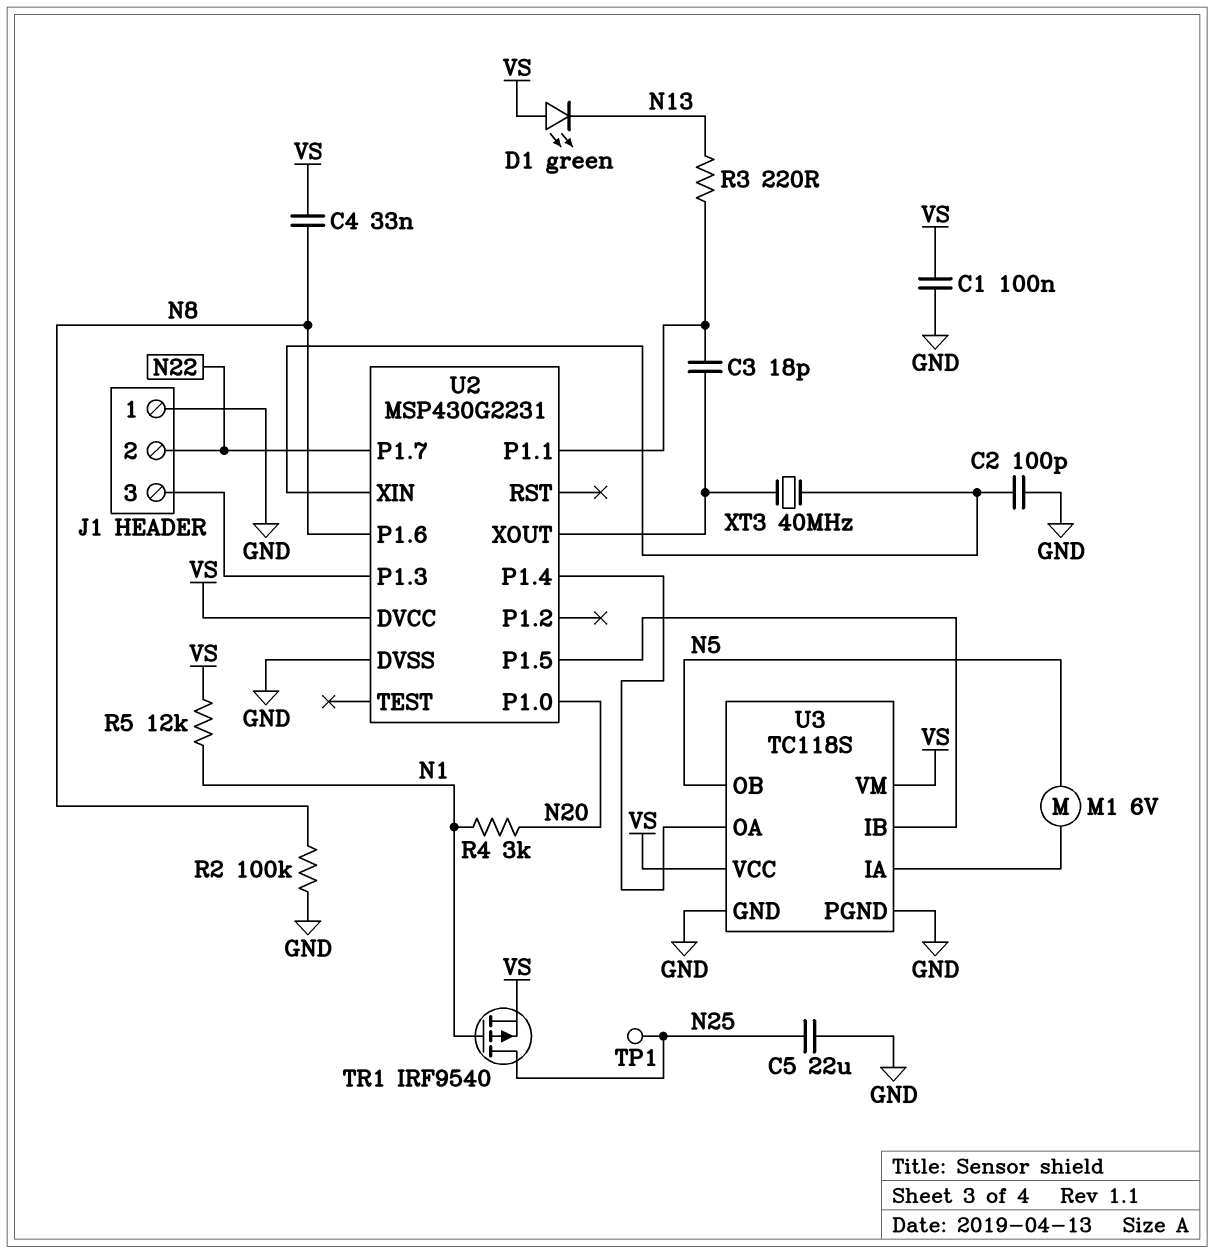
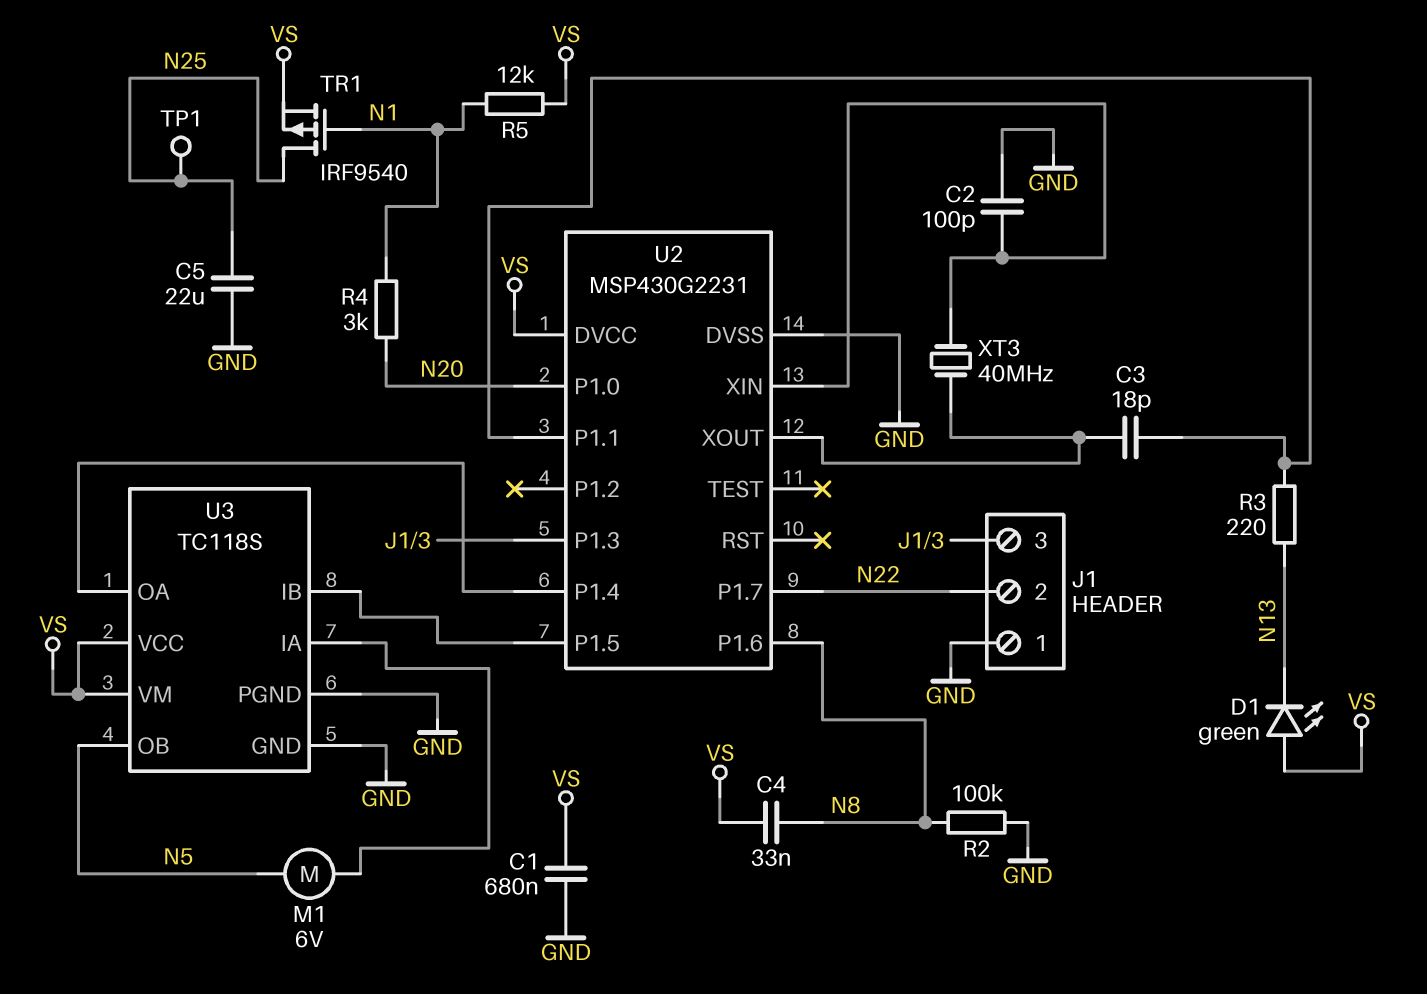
C1: 100nF (GND, VS) -> 680nF (GND, VS)

